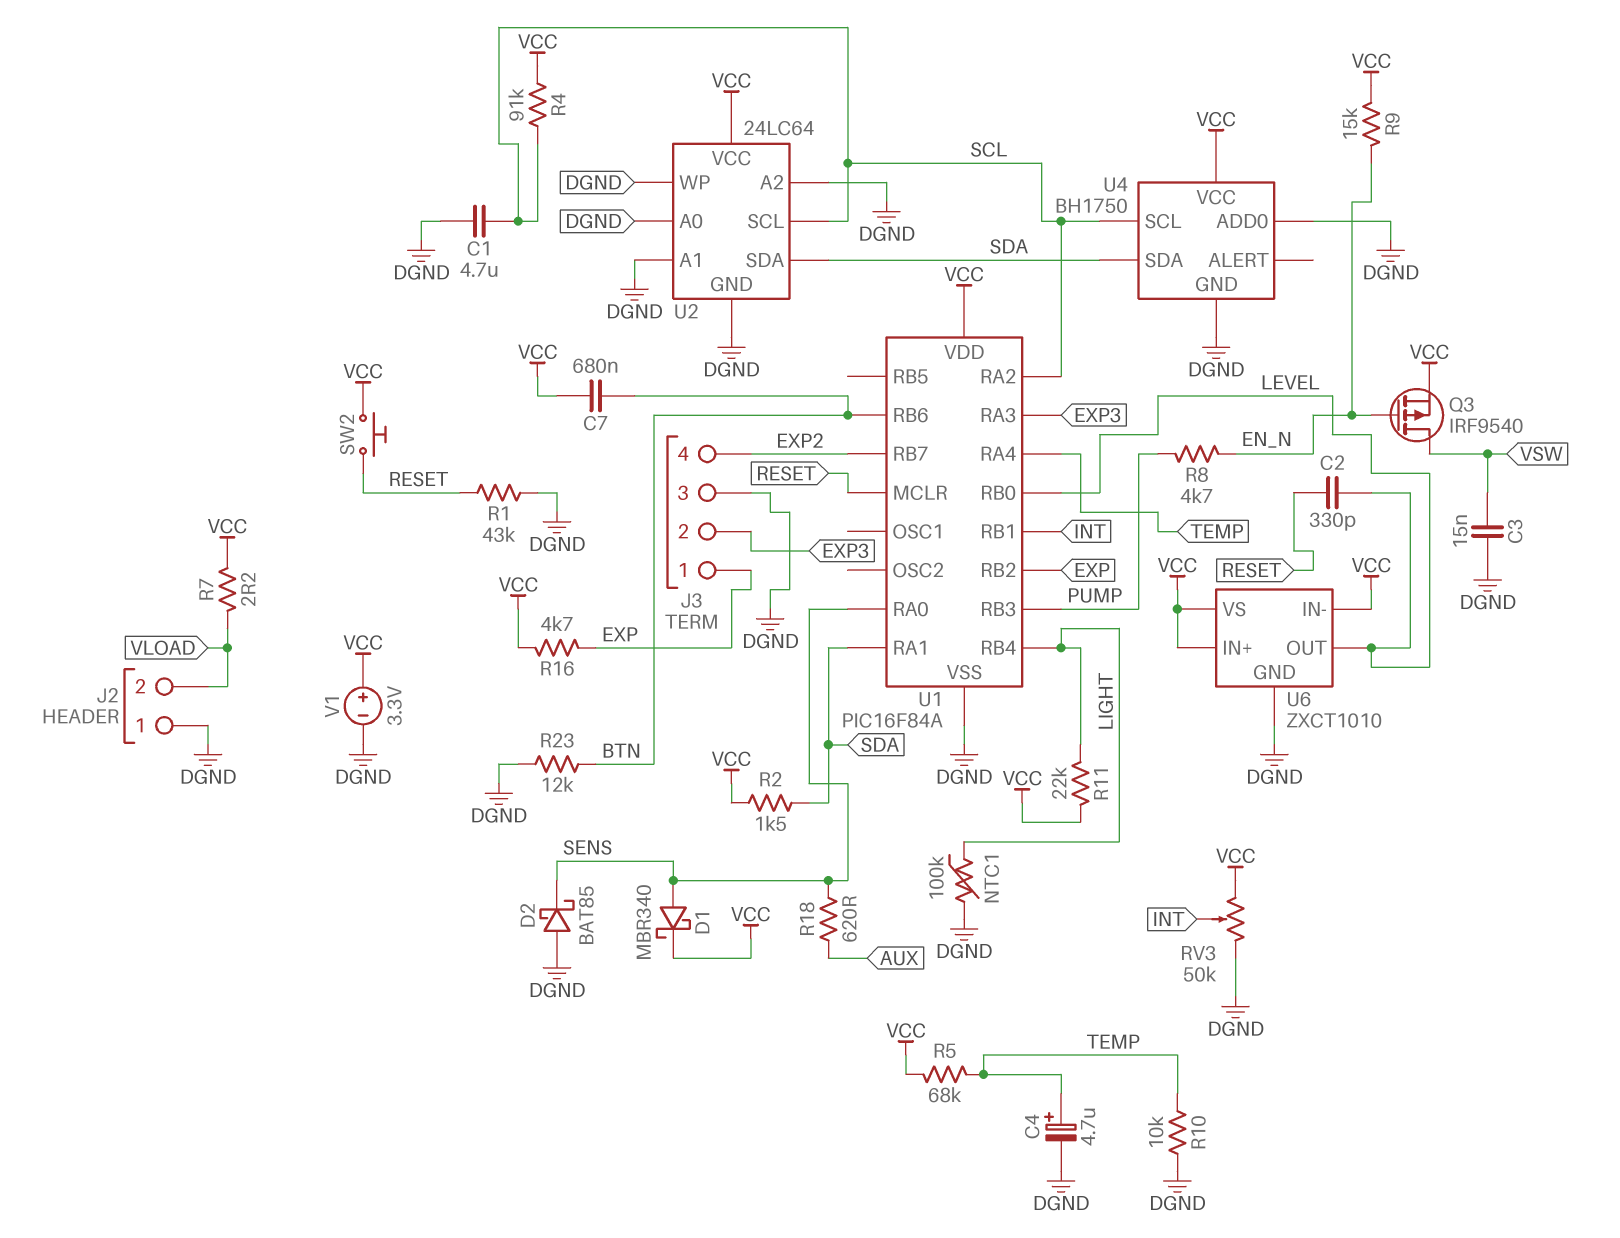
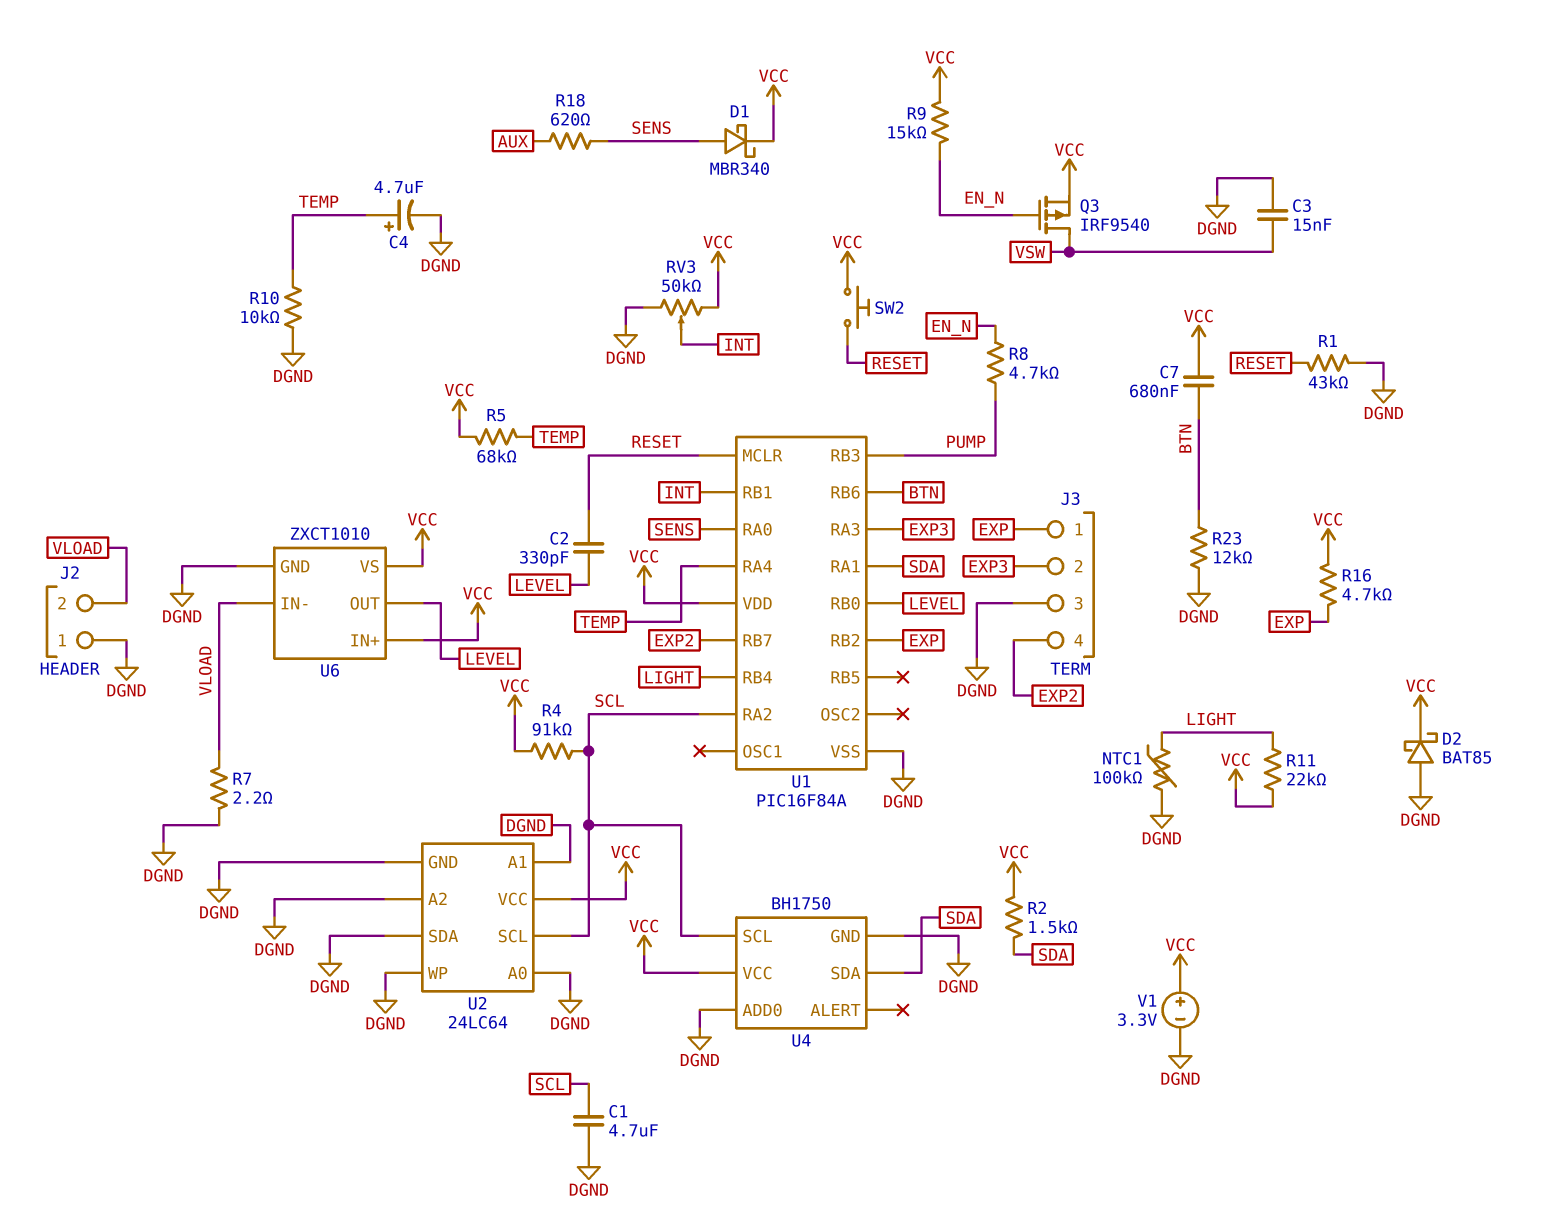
D2: schottky BAT85 (A DGND, K SENS) -> schottky BAT85 (A DGND, K VCC)
R7: 2.2 (VCC, VLOAD) -> 2.2 (DGND, VLOAD)
U2 pin SDA: SDA -> DGND
U6 pin IN-: VCC -> VLOAD

